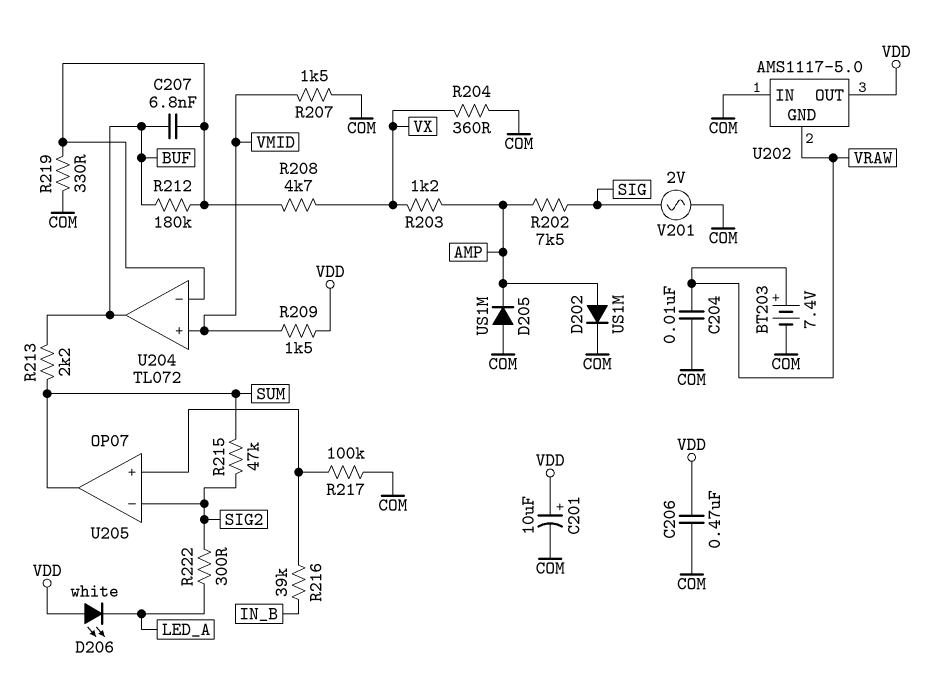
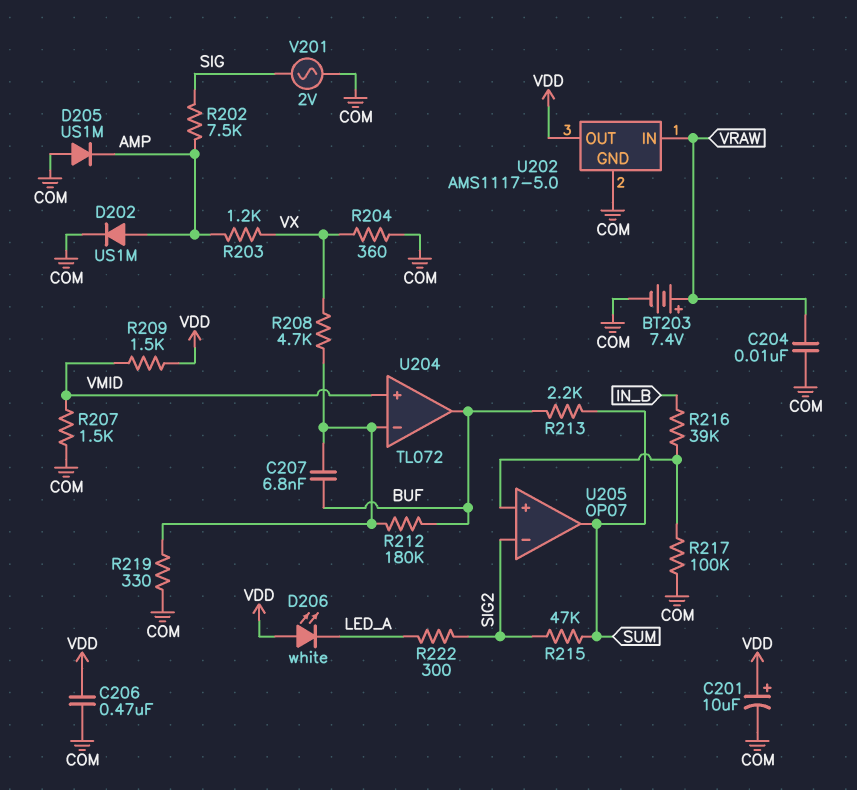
U202 pin GND: VRAW -> COM
U202 pin IN: COM -> VRAW

